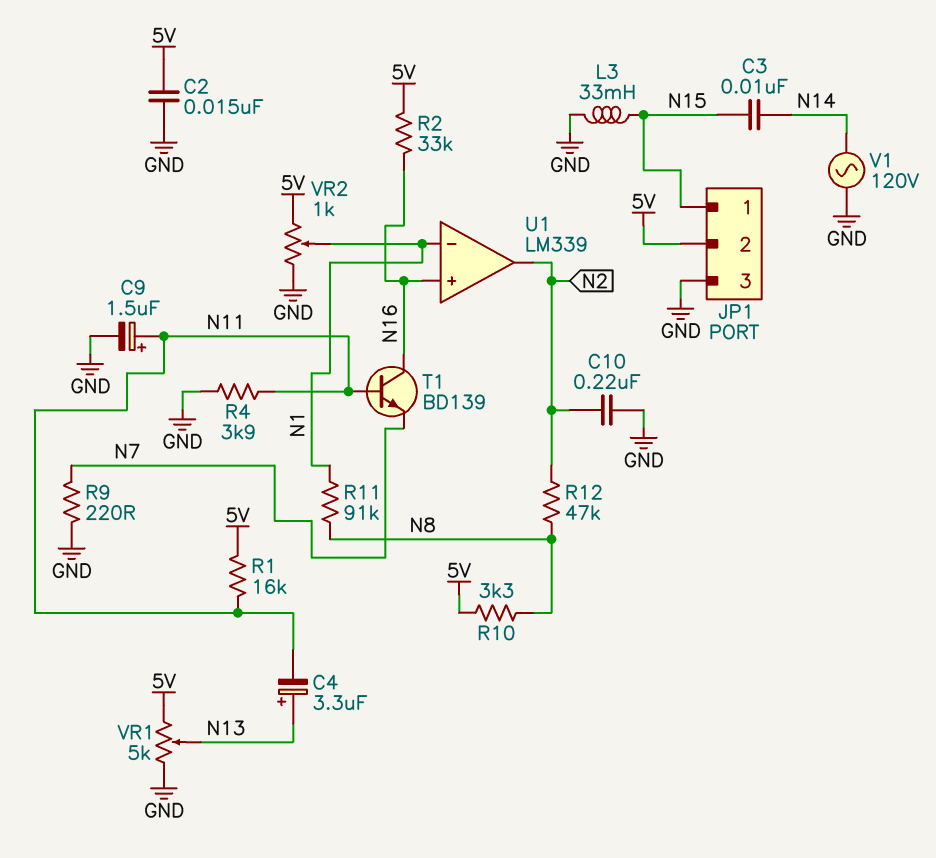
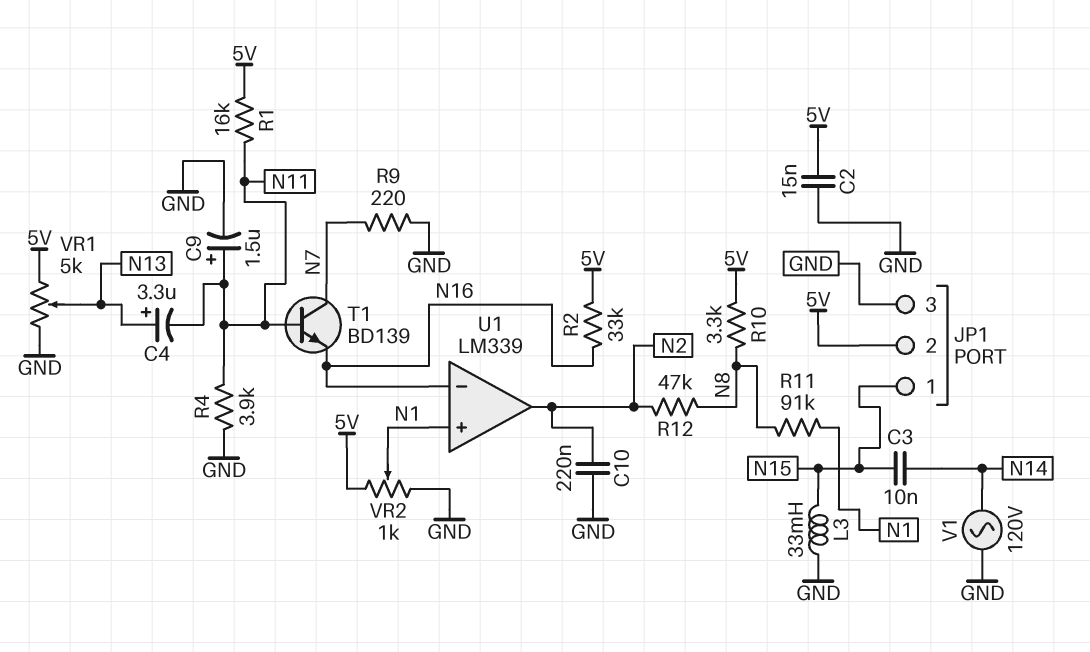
T1: NPN BD139 (B N11, C N16, E N7) -> NPN BD139 (B N11, C N7, E N16)
U1 pin in+: N16 -> N1
U1 pin in-: N1 -> N16

